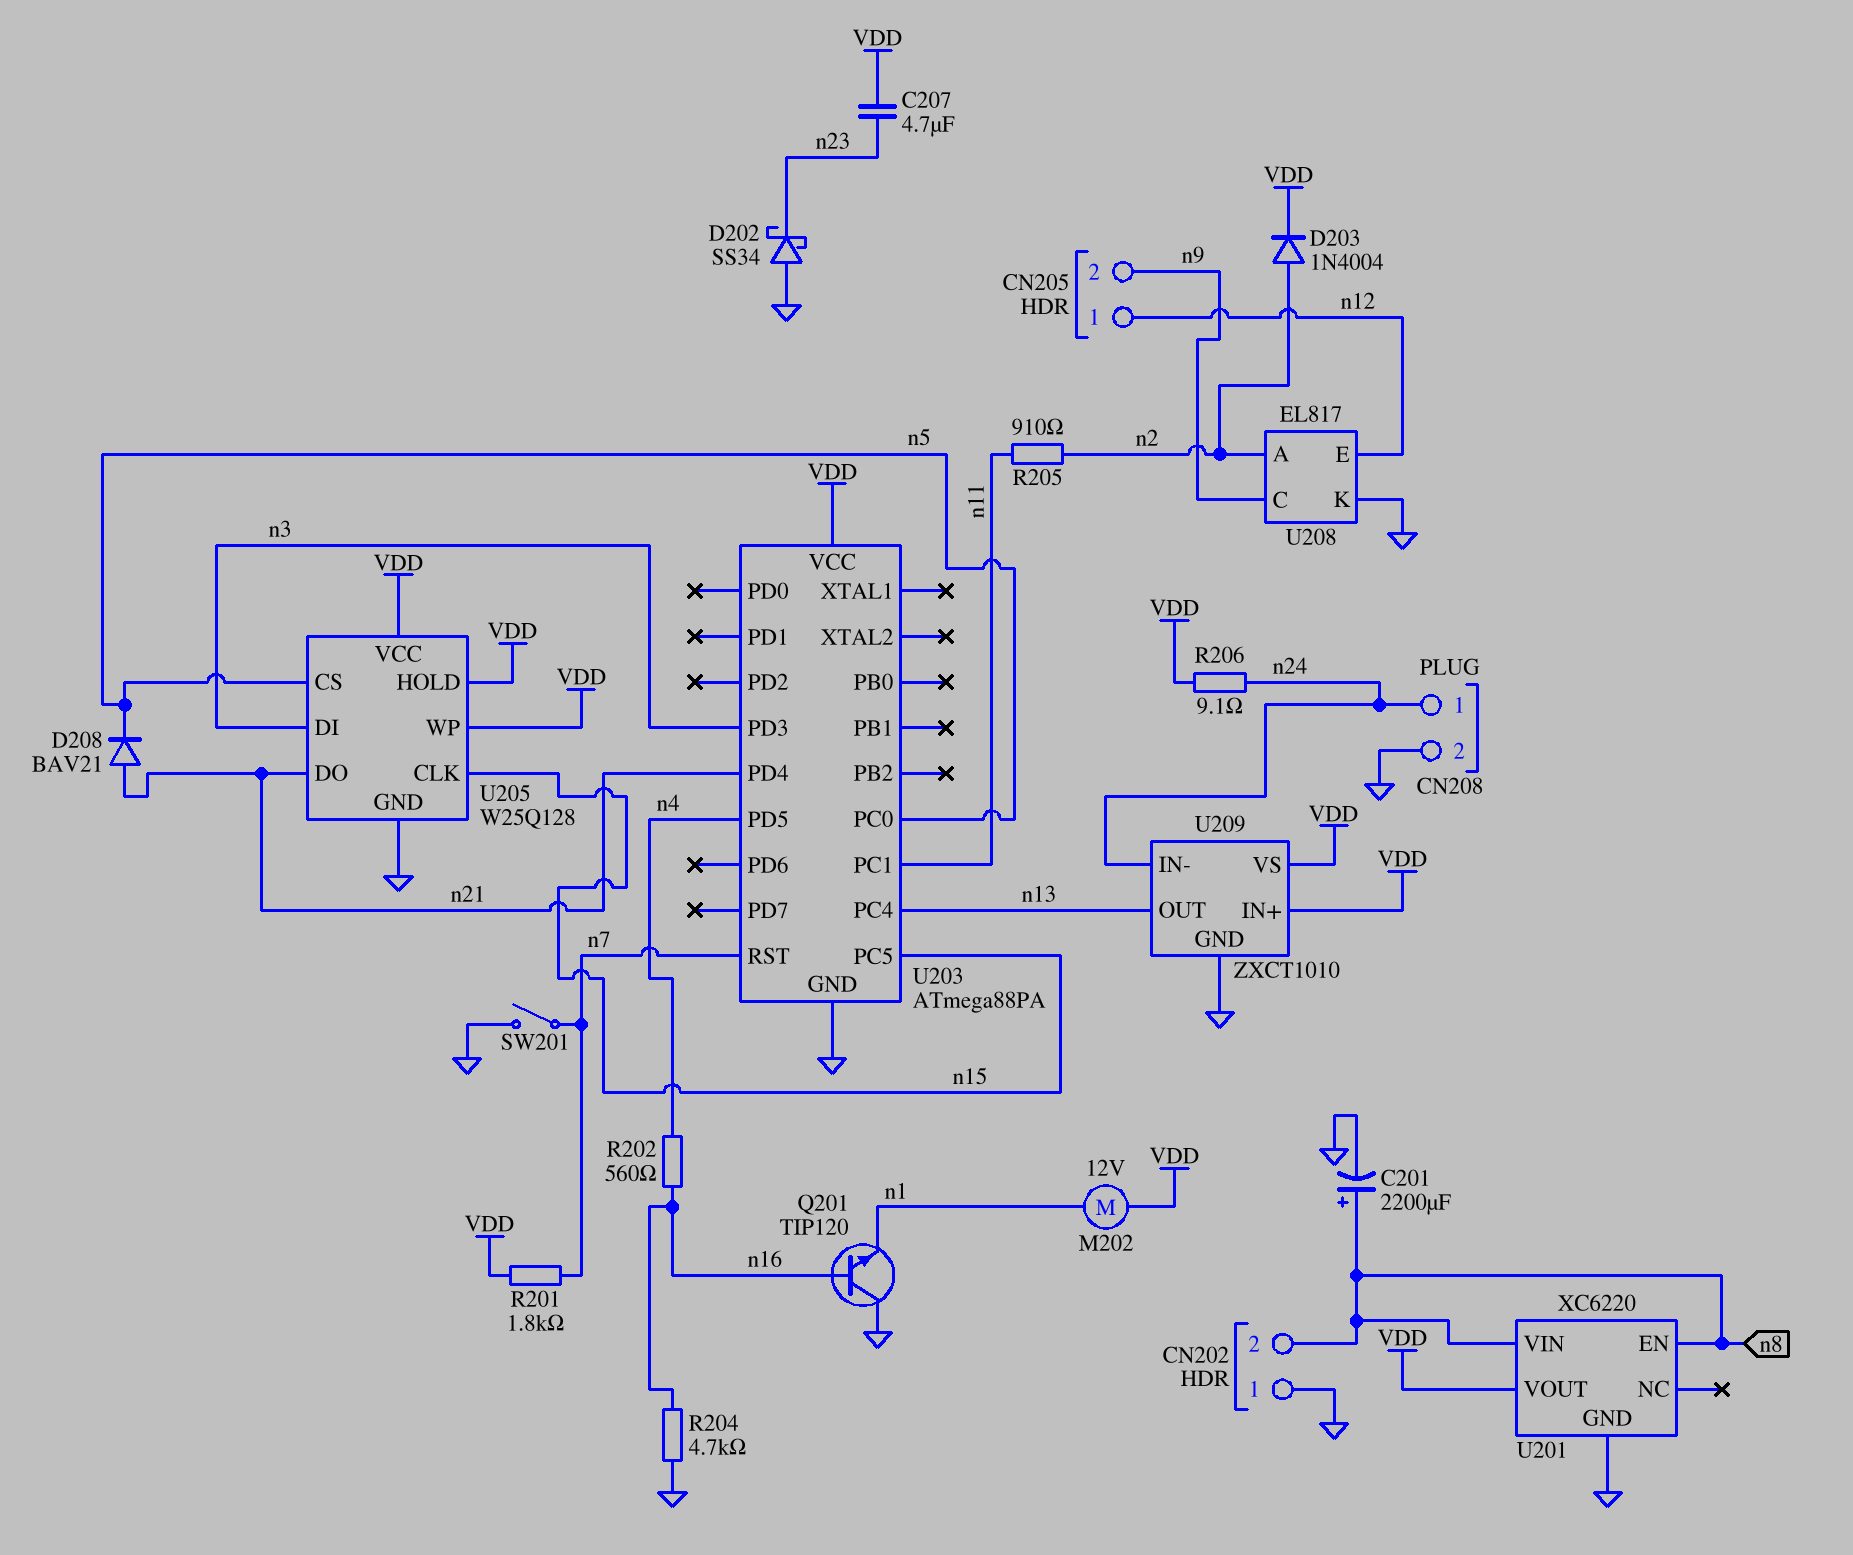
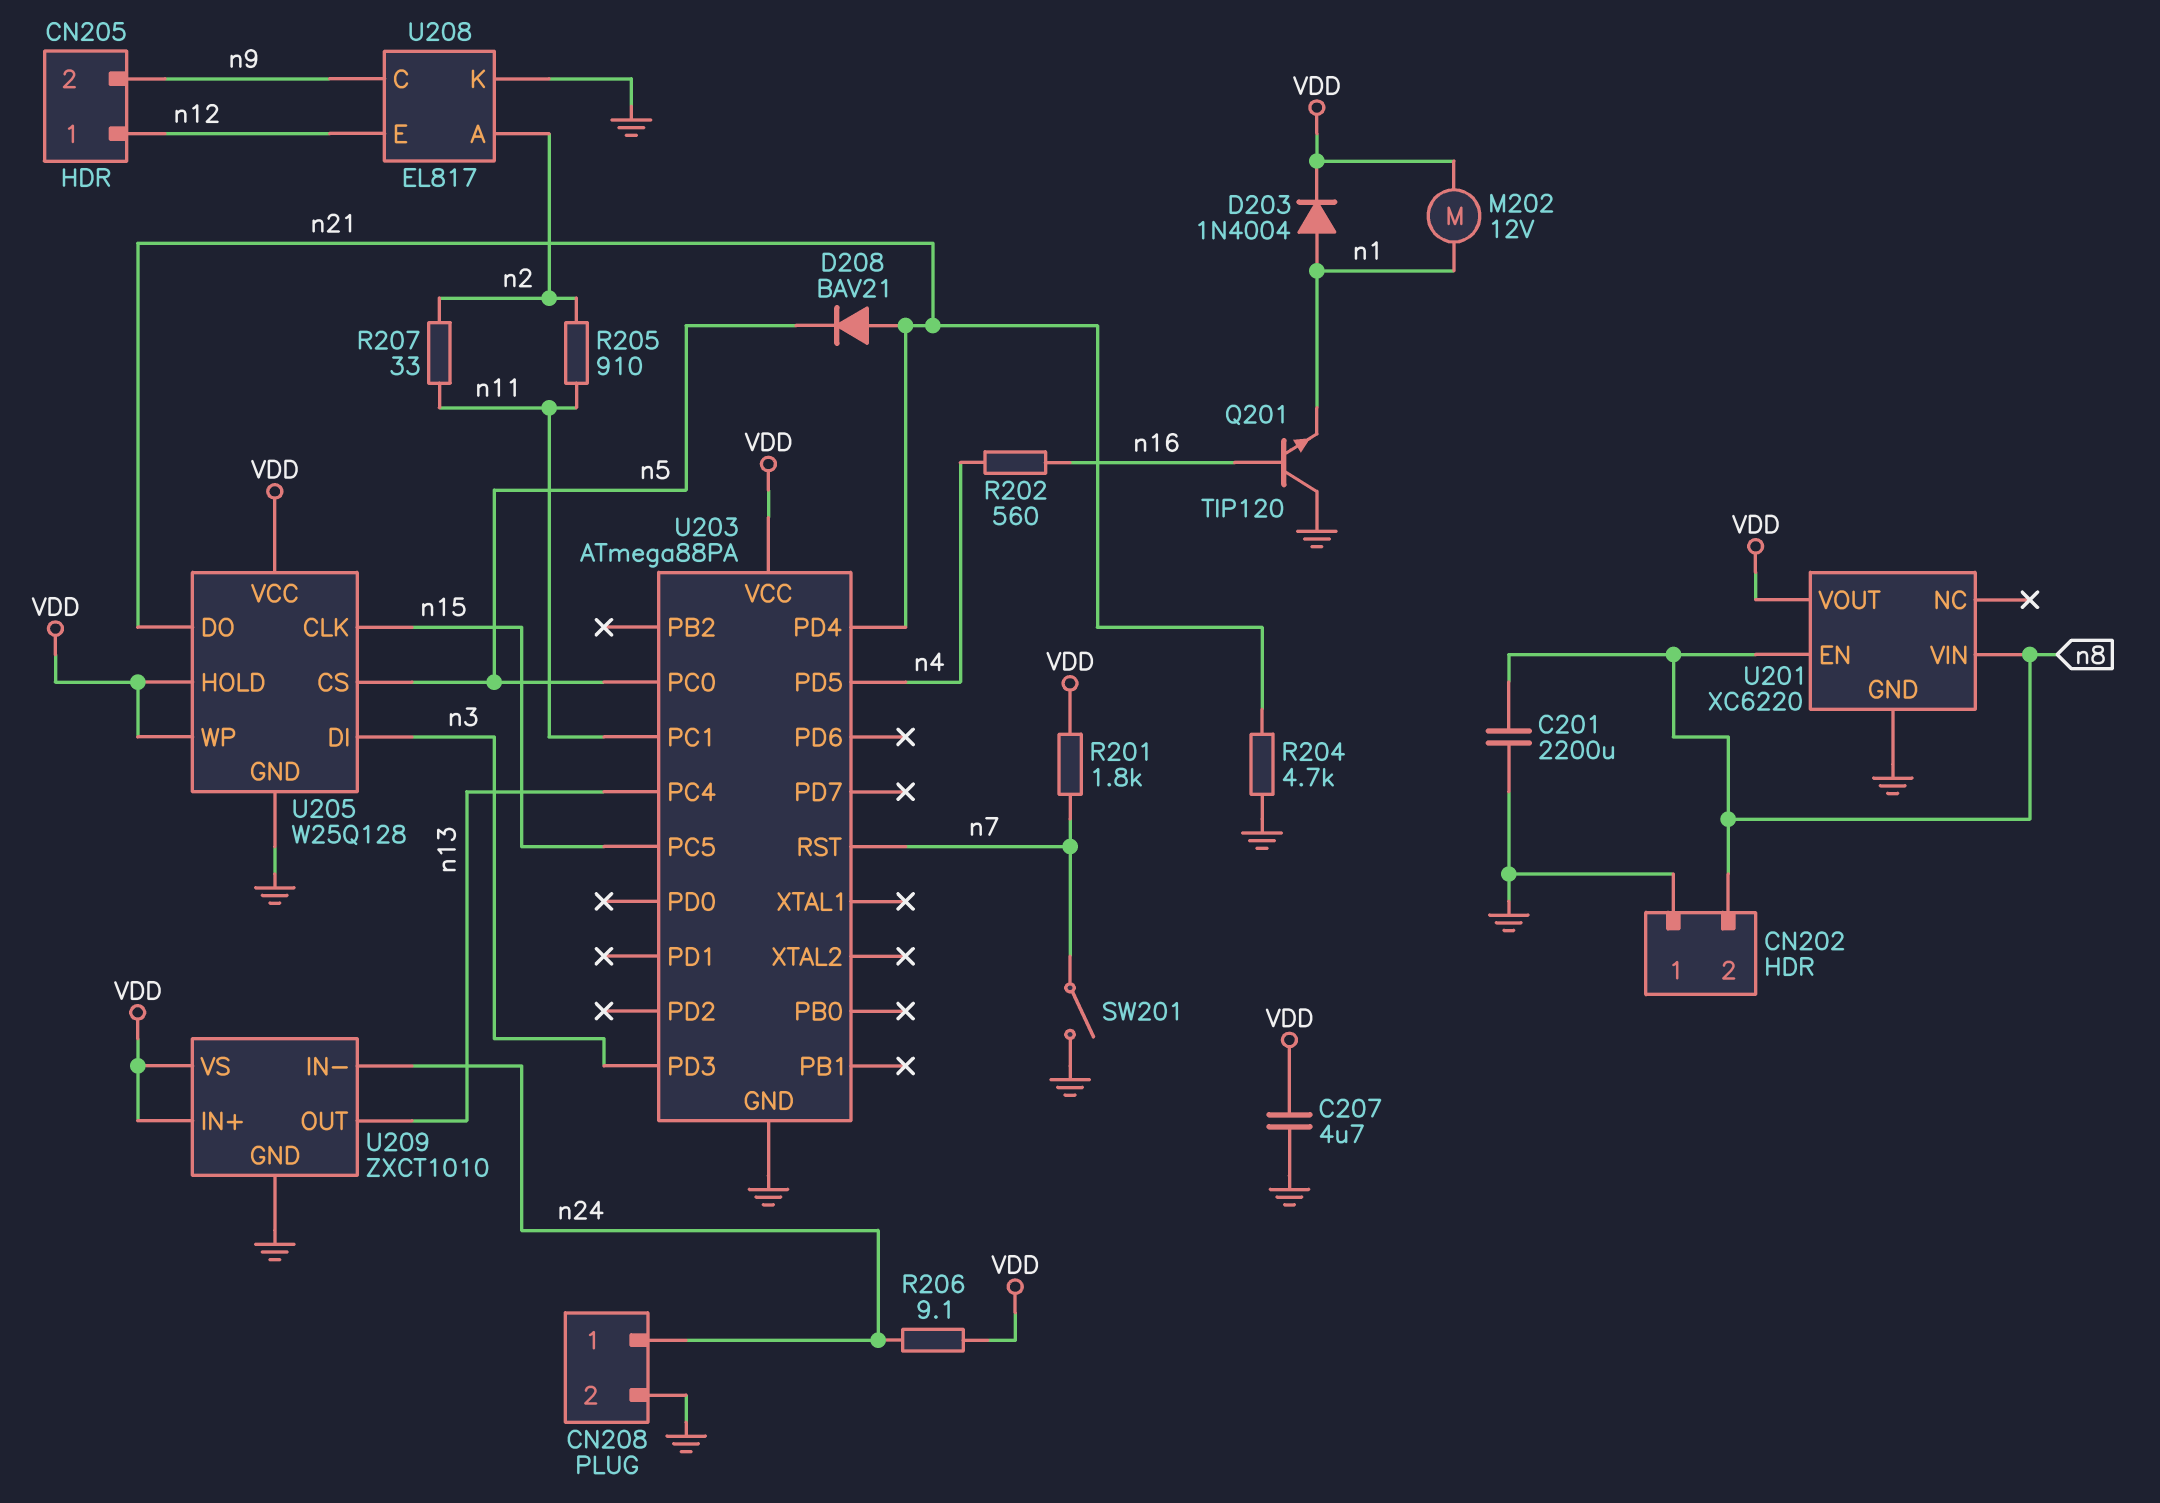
C201: 2200uF (plus n8, minus GND) -> 2200uF (GND, n8)
C207: 4.7uF (VDD, n23) -> 4.7uF (GND, VDD)
D202: schottky SS34 (A GND, K n23) -> none
D203: diode 1N4004 (A n2, K VDD) -> diode 1N4004 (A n1, K VDD)
R204: 4.7k (GND, n16) -> 4.7k (GND, n21)
R207: none -> 33 (n2, n11)

